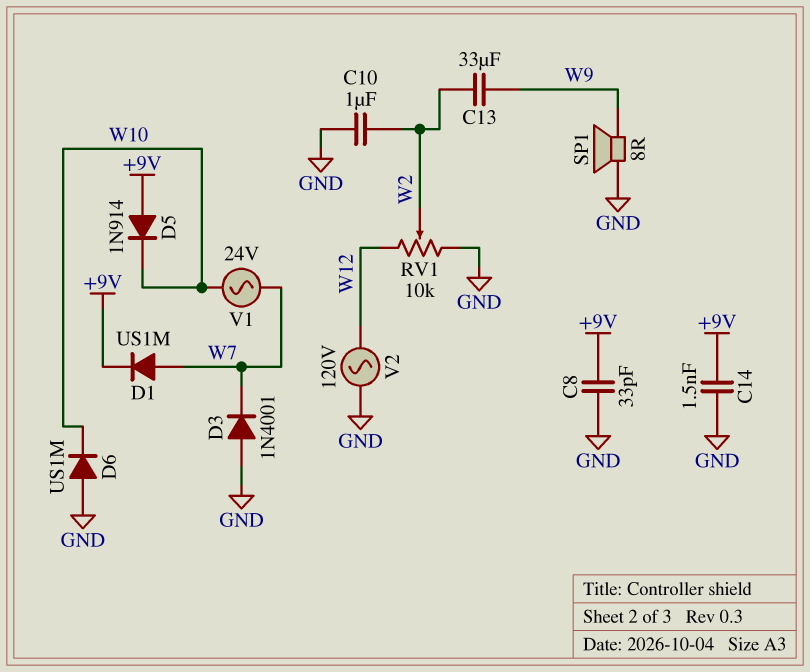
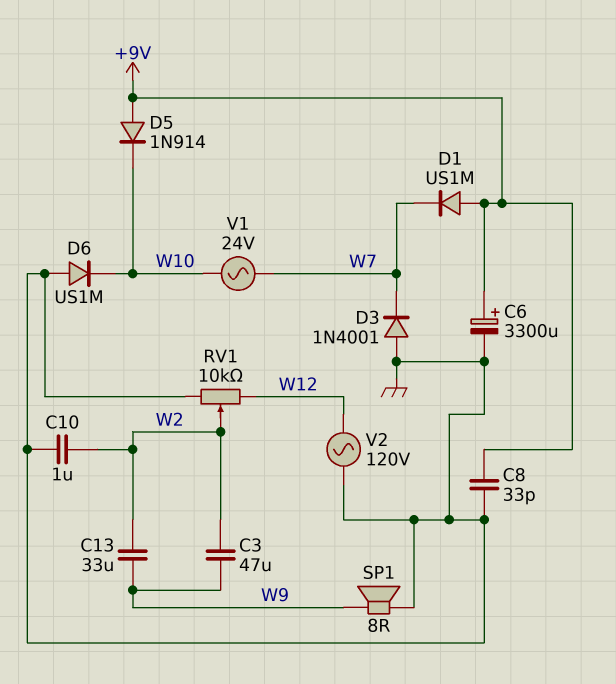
C3: none -> 47uF (W2, W9)
C6: none -> 3300uF (plus +9V, minus GND)
C14: 1.5nF (+9V, GND) -> none
D1: diode US1M (A W7, K +9V) -> diode US1M (A +9V, K W7)

